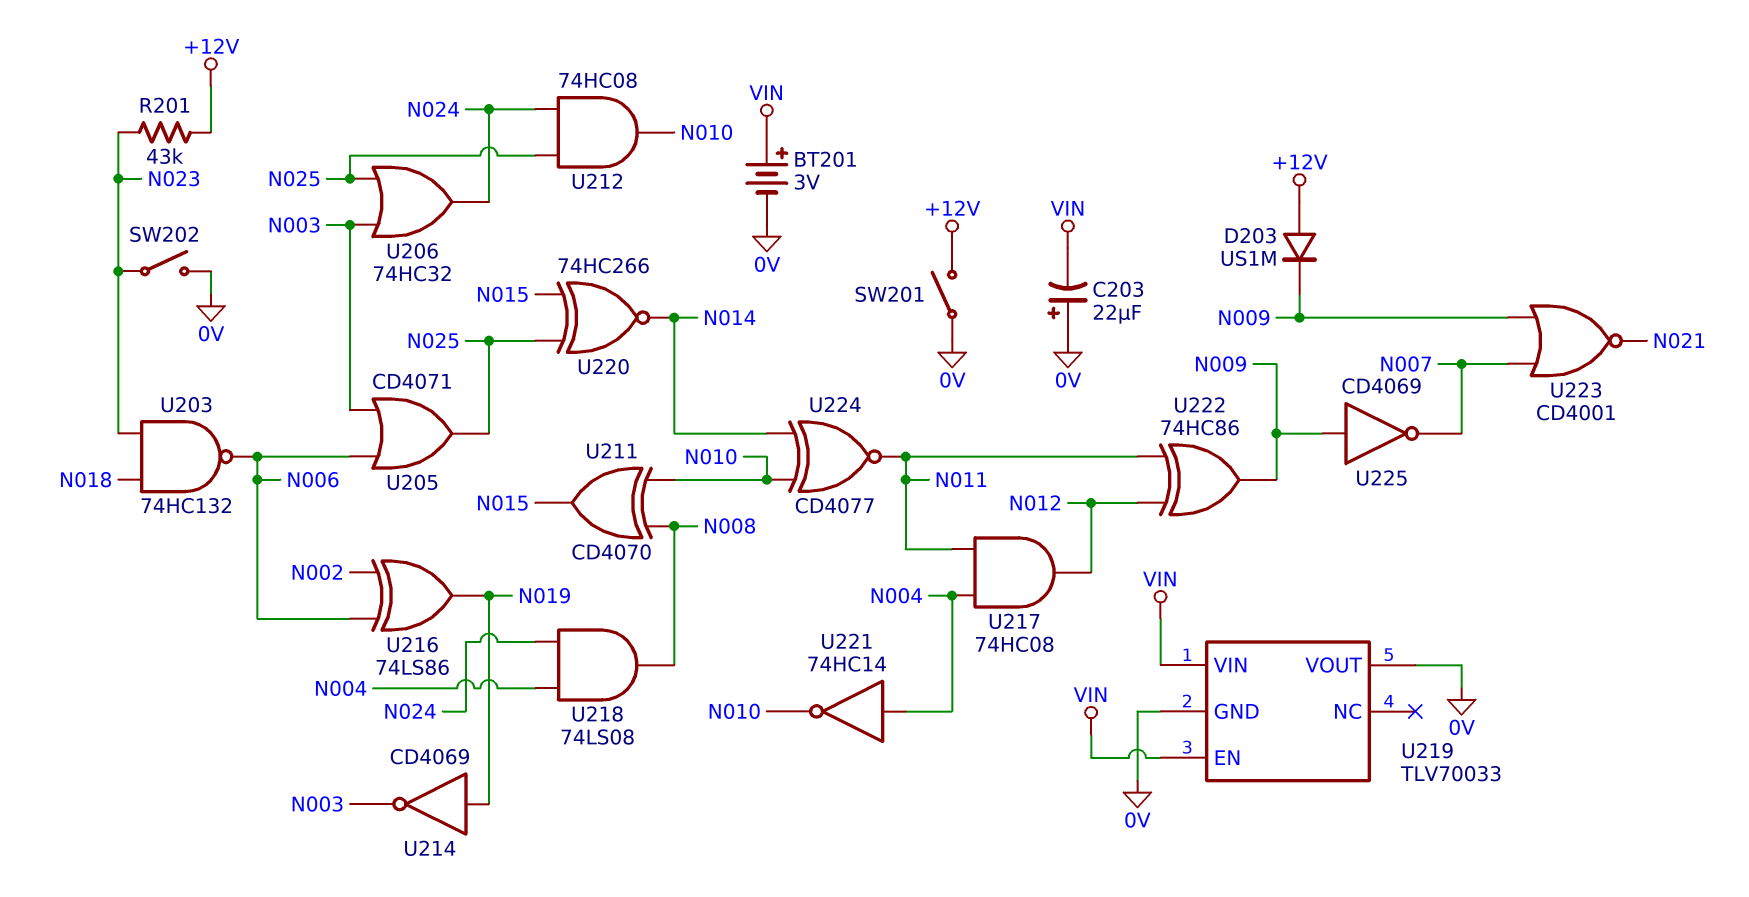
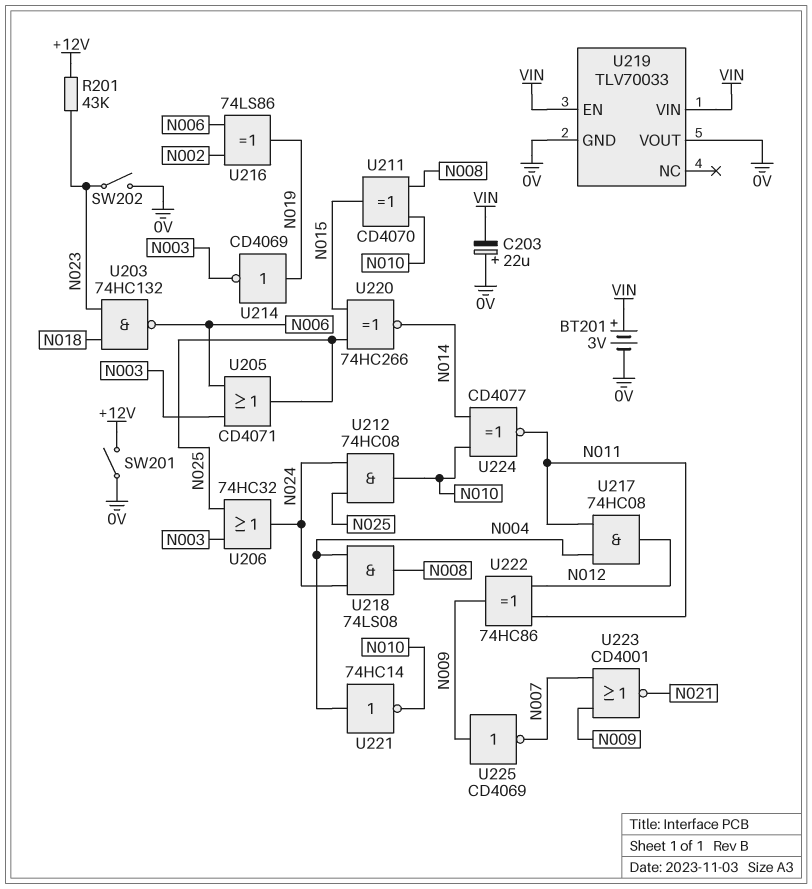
D203: diode US1M (A +12V, K N009) -> none

